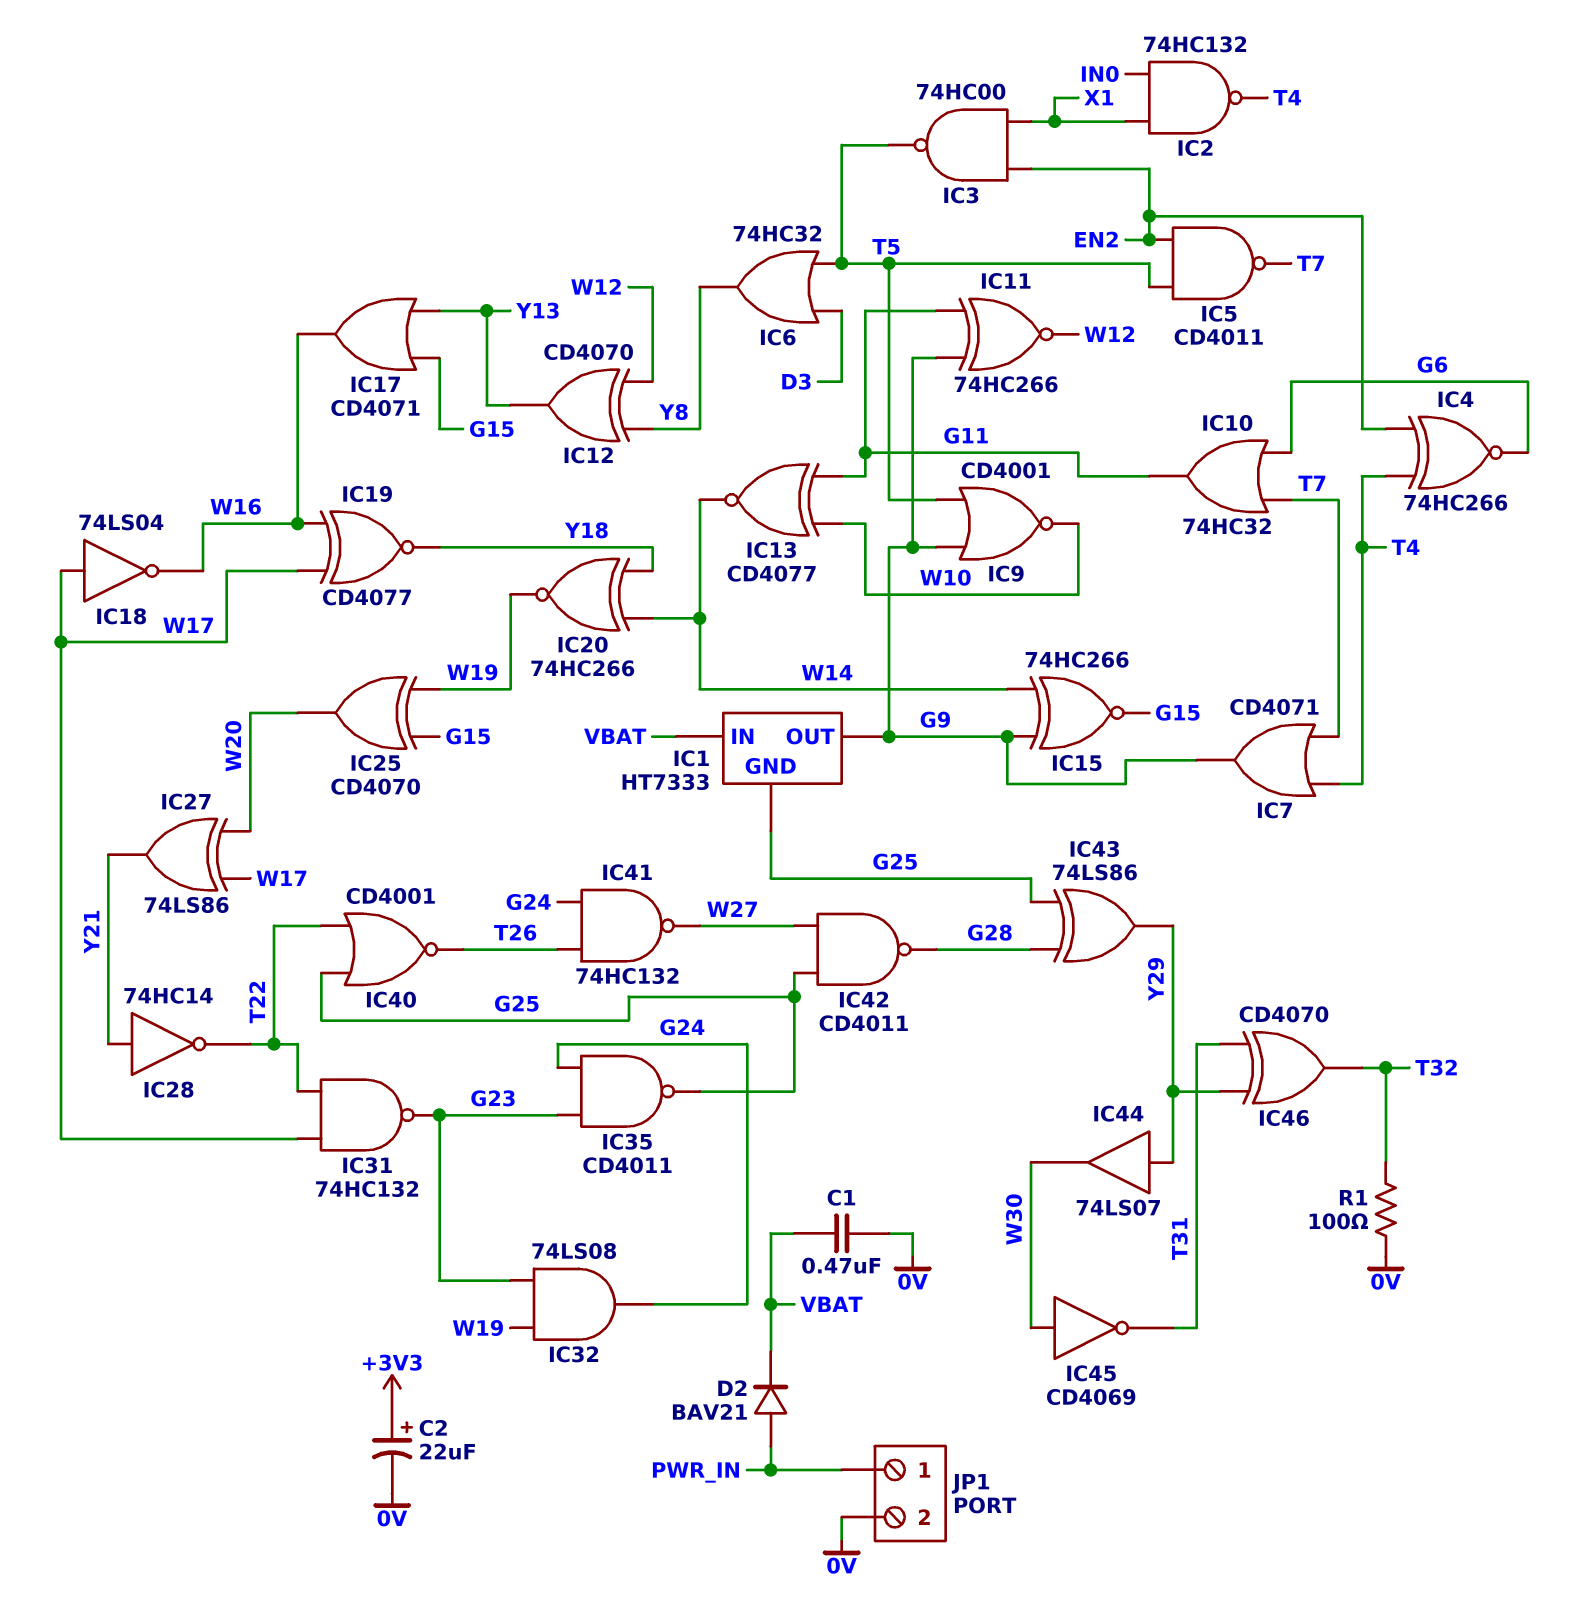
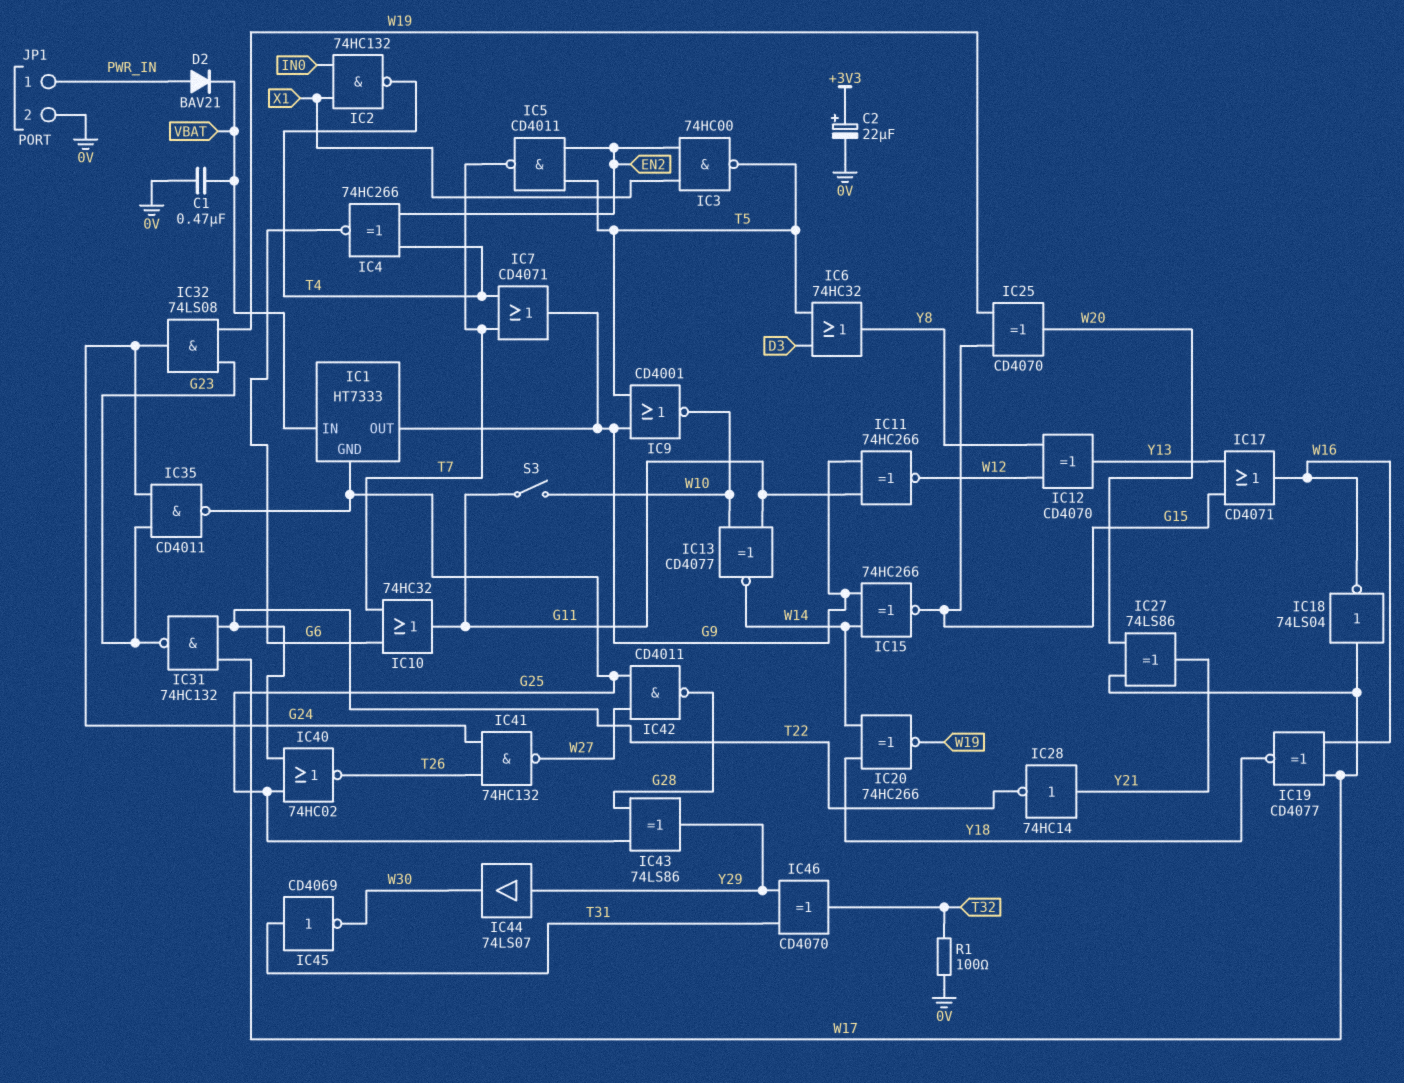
IC40: NOR CD4001 (in G25, in T22, out T26) -> NOR 74HC02 (in G25, in T22, out T26)
IC45: NOT CD4069 (in W30, out T31) -> NOT CD4069 (in T31, out W30)
S3: none -> switch (G11, W10)

